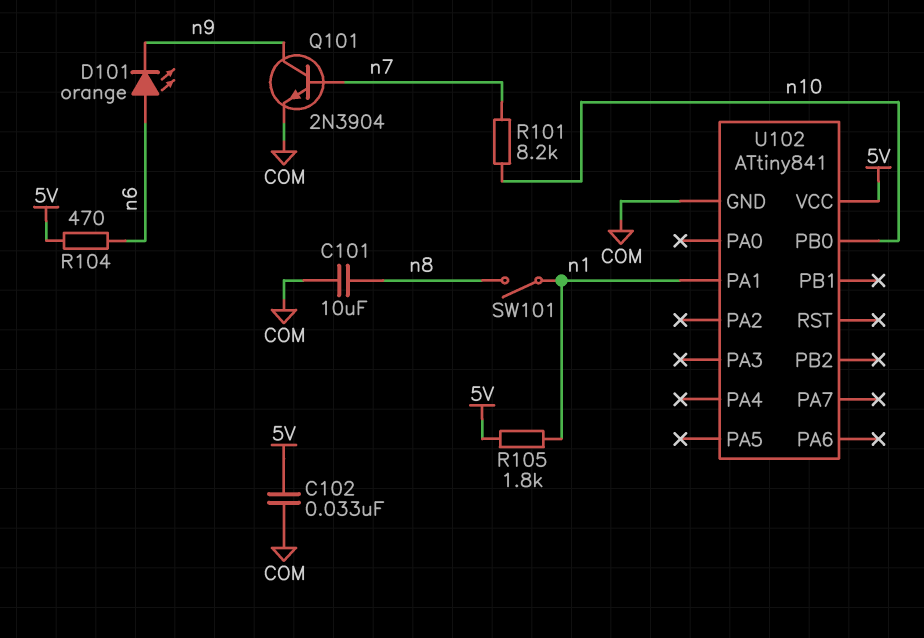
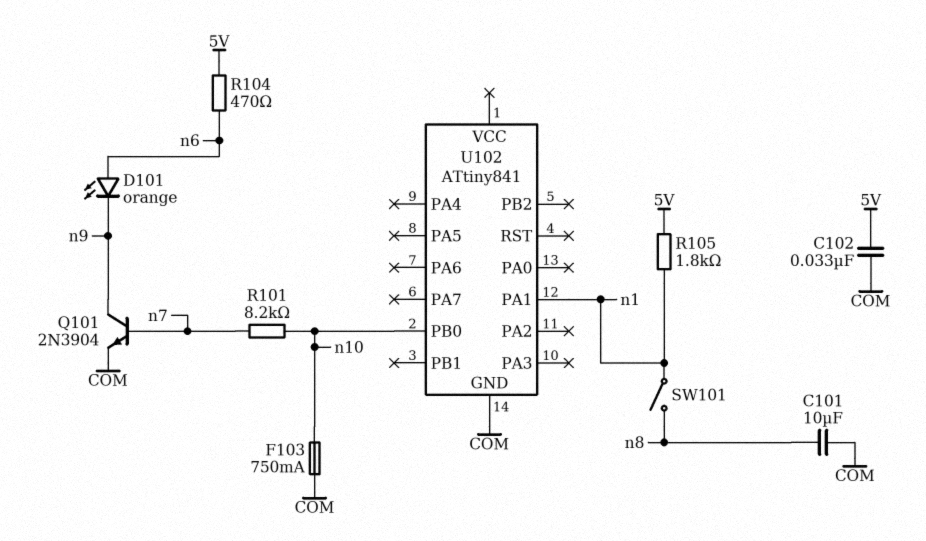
F103: none -> 750mA (COM, n10)
U102 pin VCC: 5V -> none

